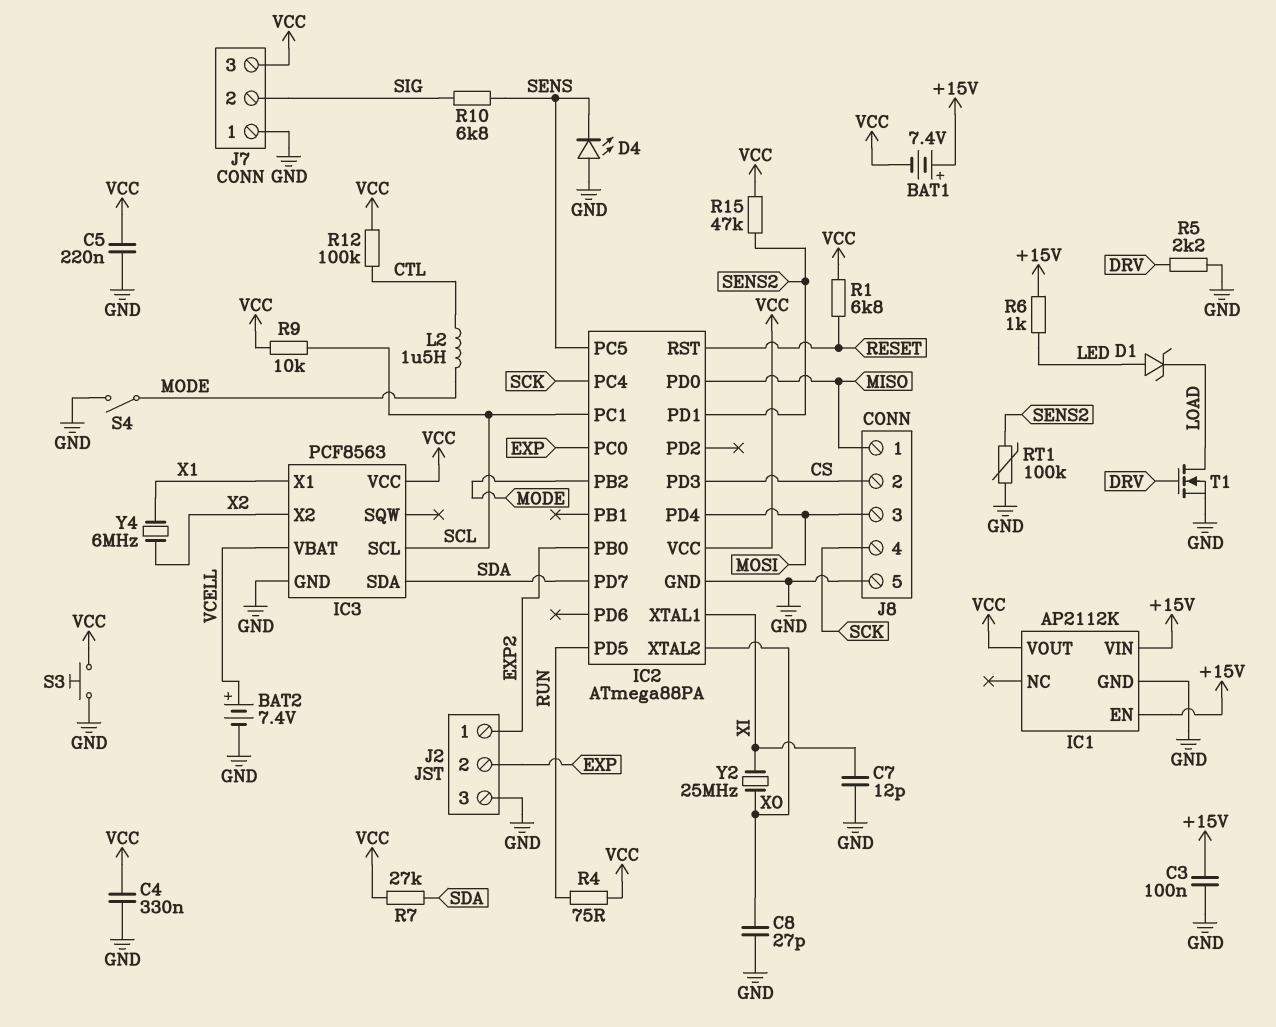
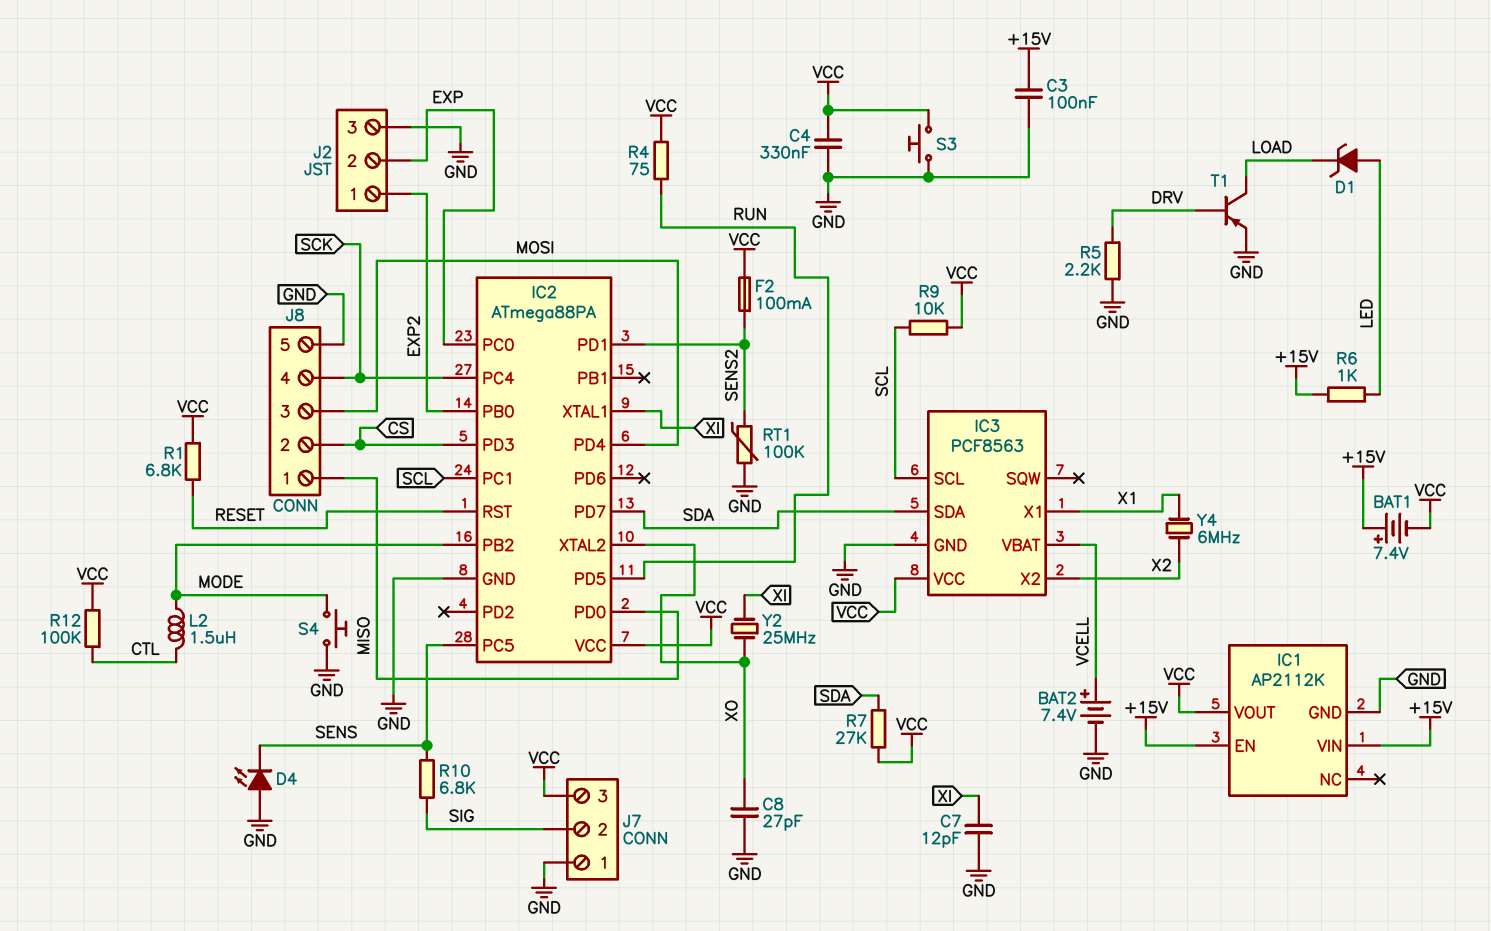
C5: 220nF (GND, VCC) -> none
F2: none -> 100mA (SENS2, VCC)
R15: 47k (SENS2, VCC) -> none
S4: switch (GND, MODE) -> button (GND, MODE)
T1: NMOS (G DRV, D LOAD, S GND) -> PNP (B DRV, C LOAD, E GND)

